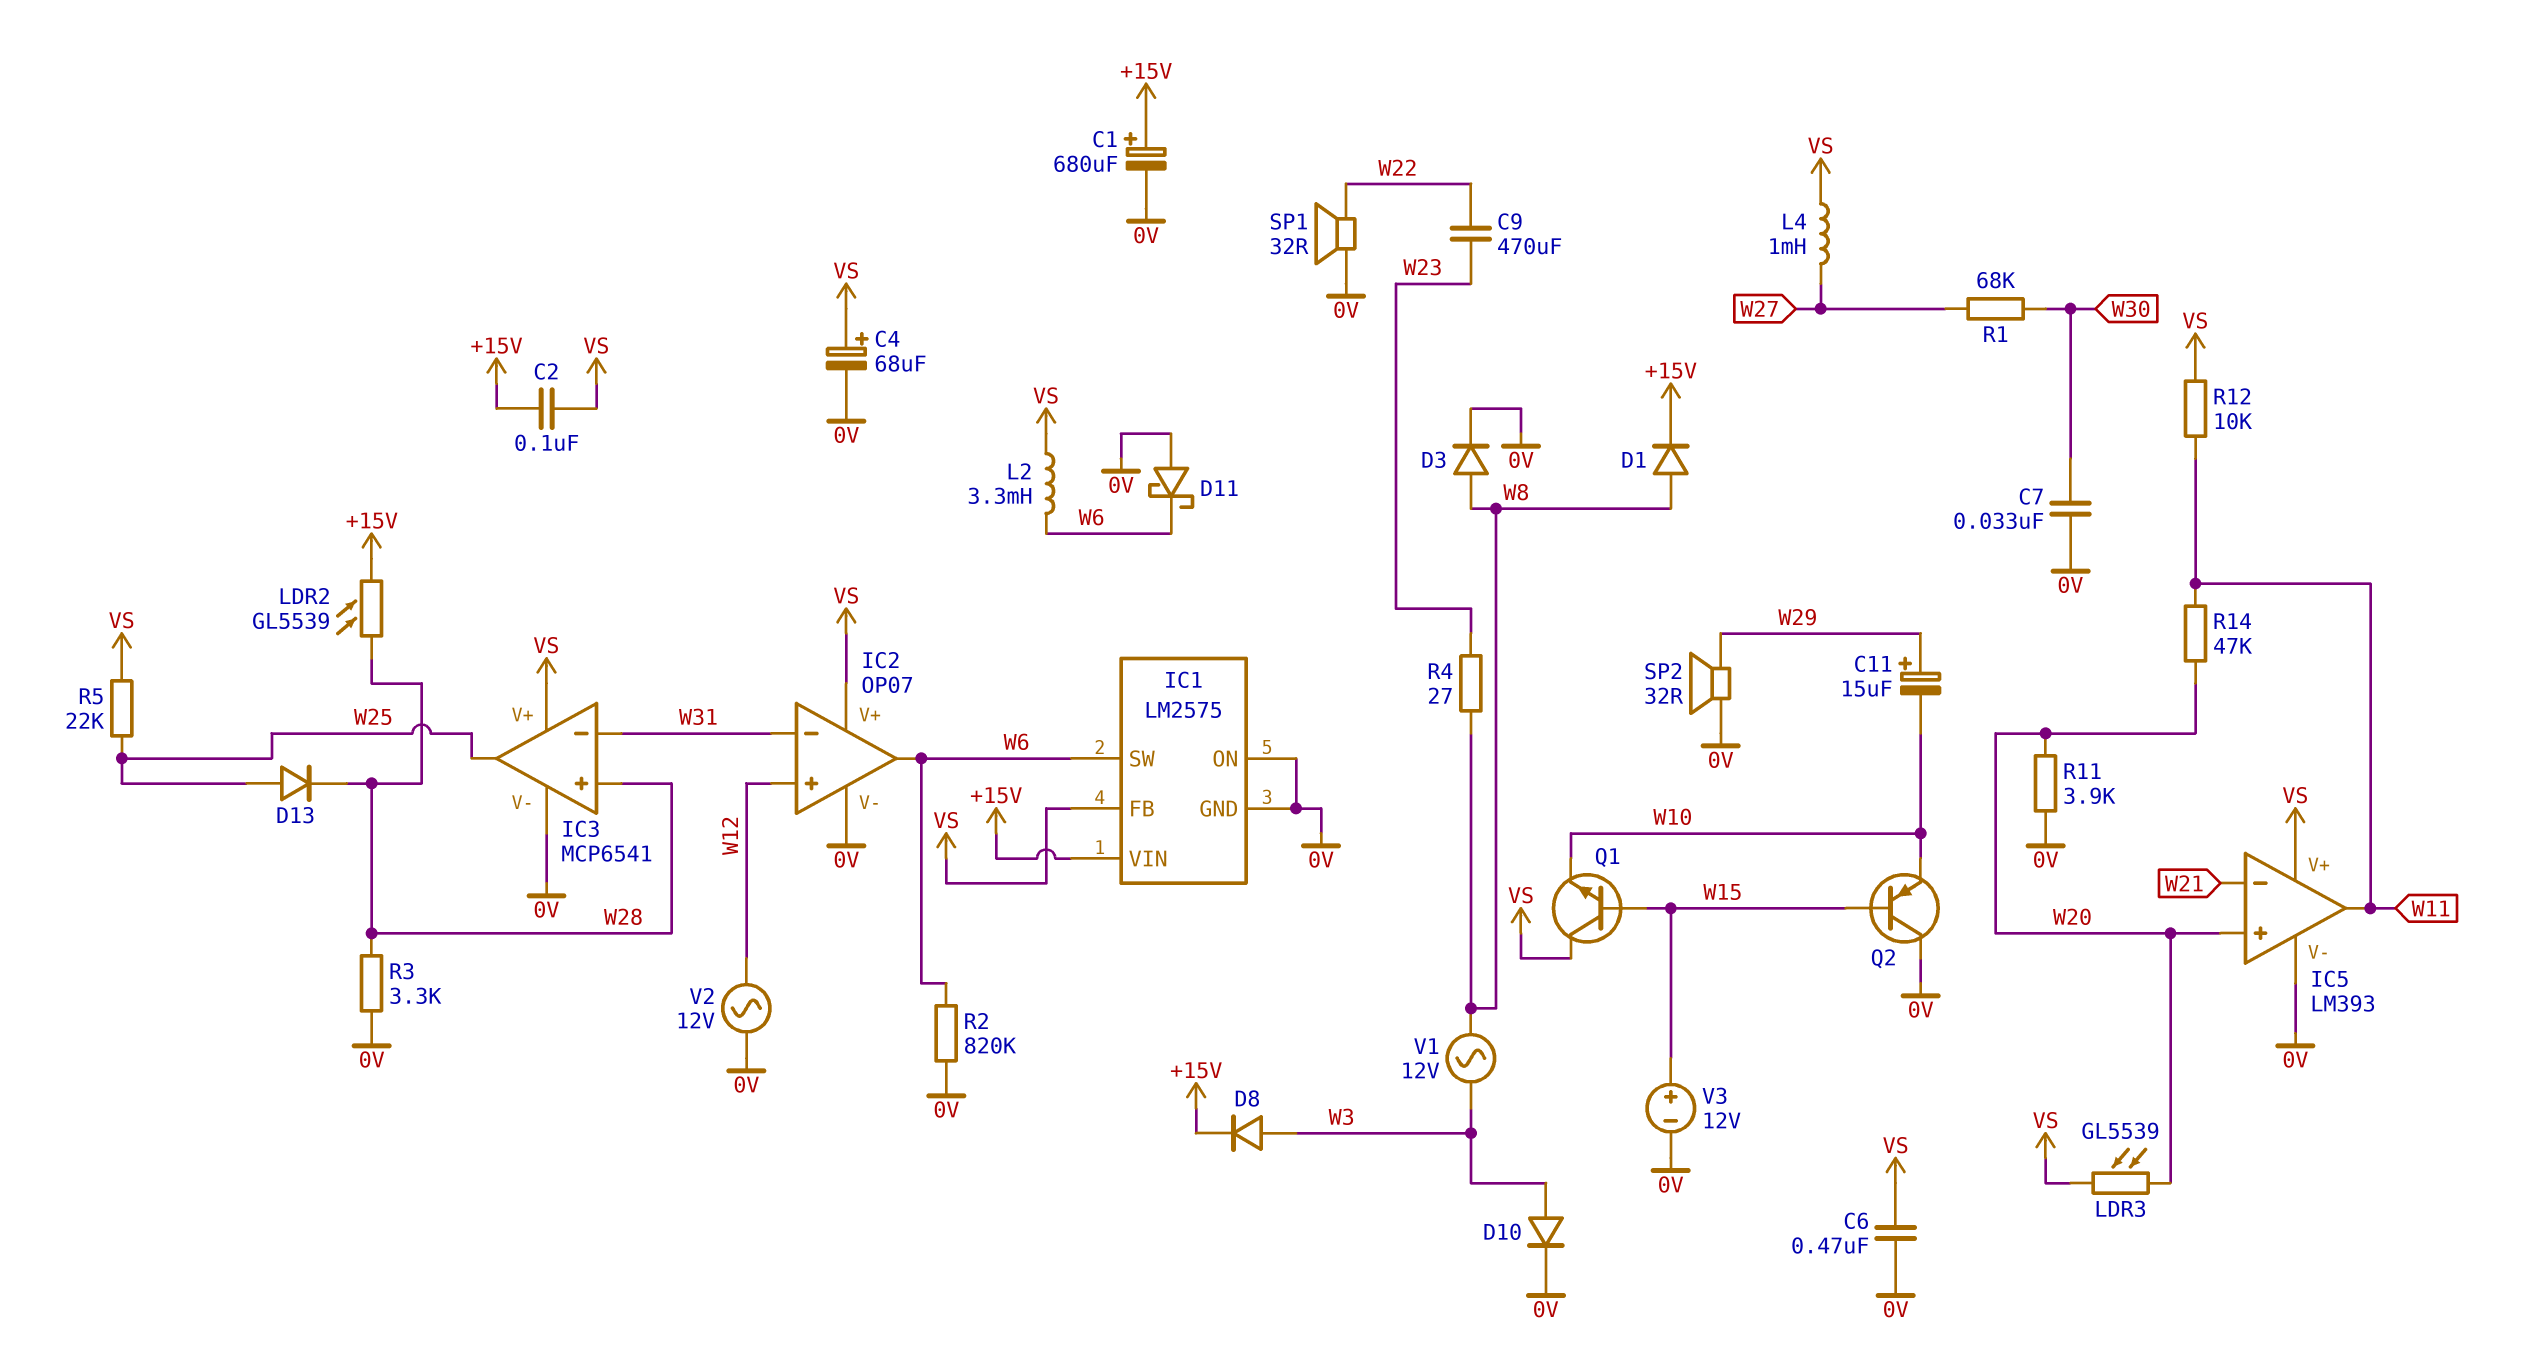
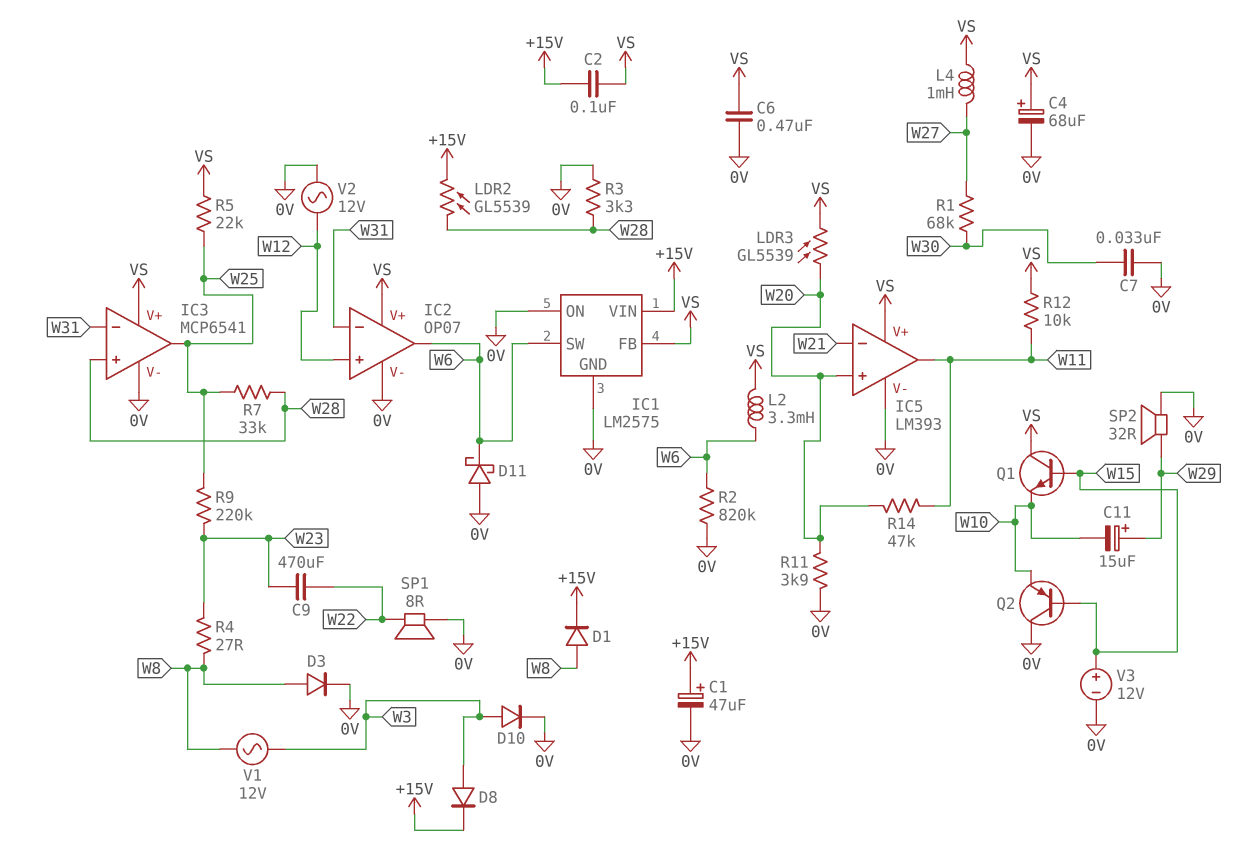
C1: 680uF (plus +15V, minus 0V) -> 47uF (plus +15V, minus 0V)
D13: diode (A W25, K W28) -> none
R7: none -> 33k (W25, W28)
R9: none -> 220k (W23, W25)
SP1: speaker 32R (0V, W22) -> speaker 8R (0V, W22)

